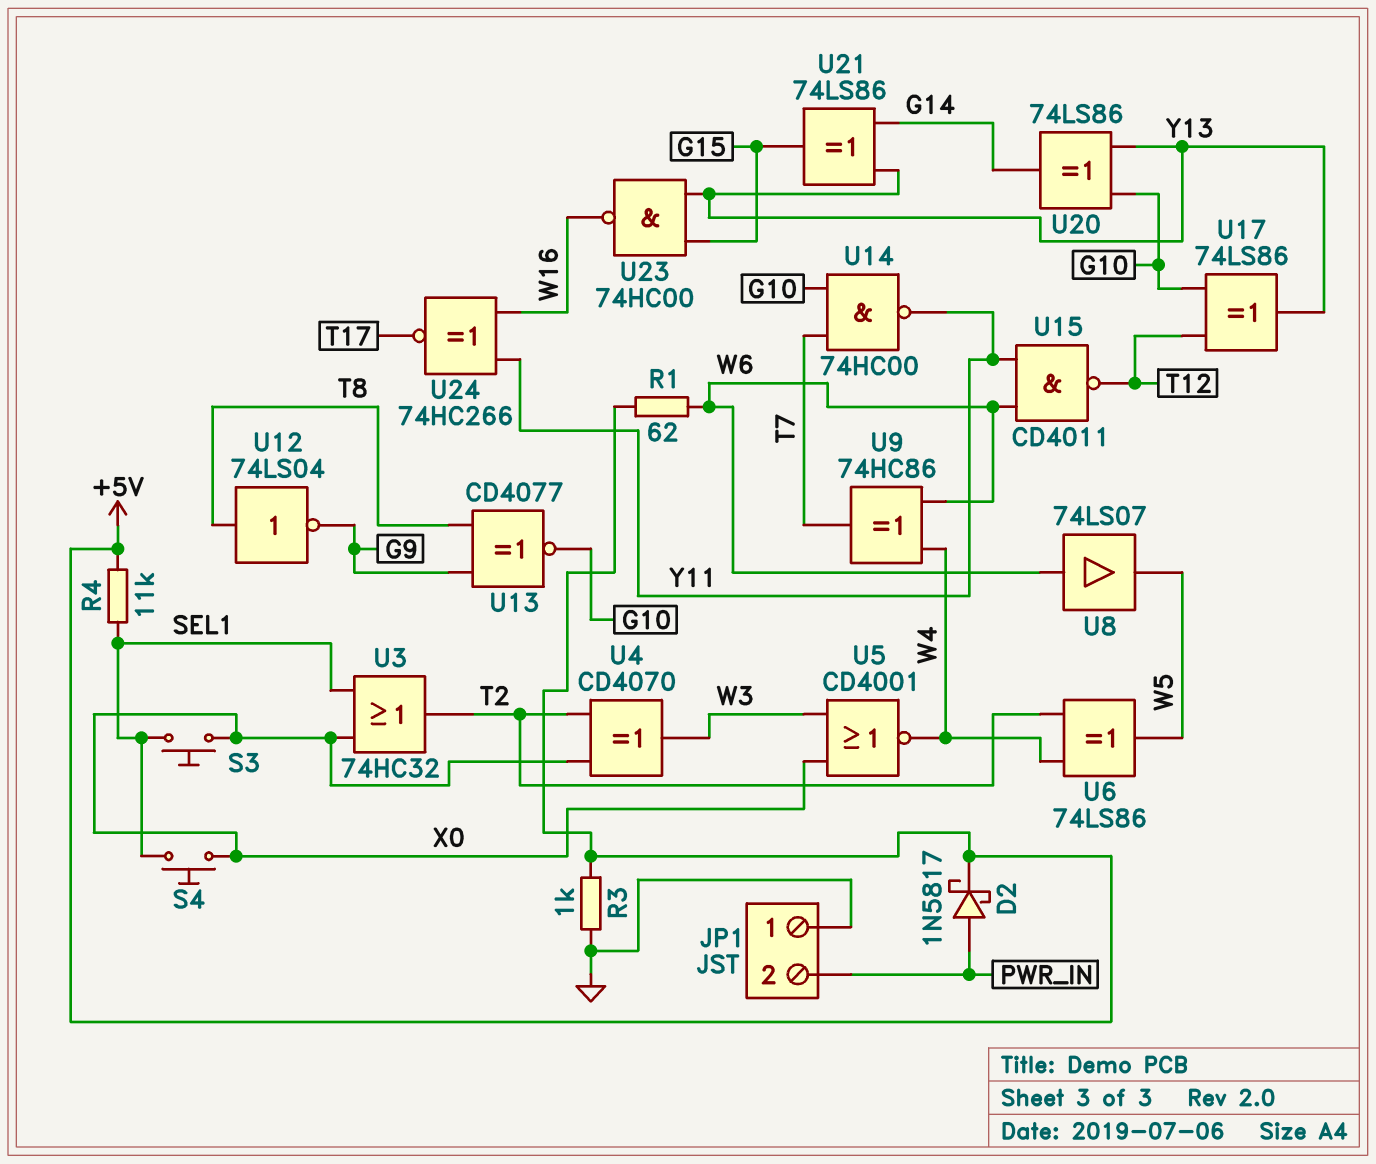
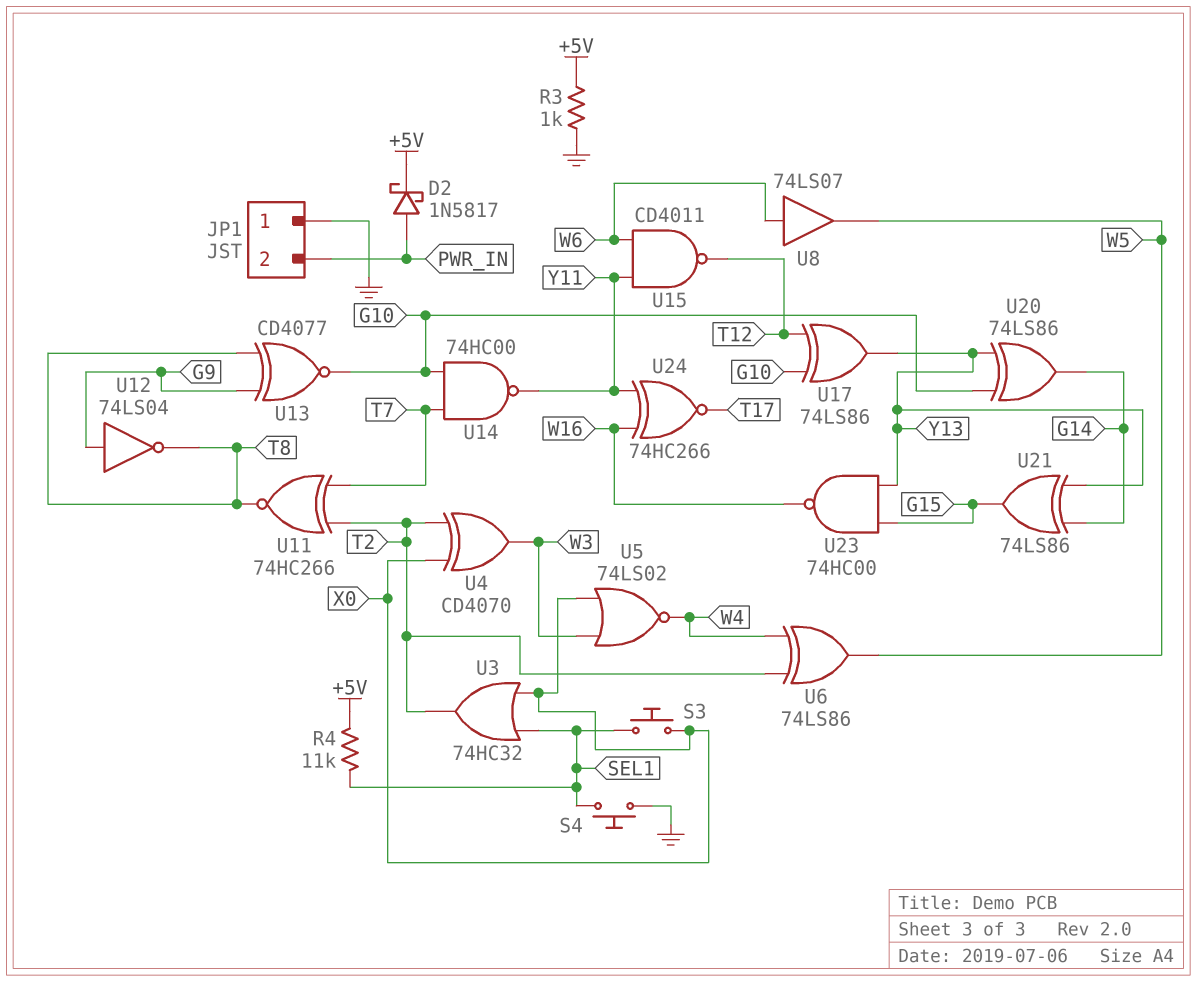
R1: 62 (+5V, W6) -> none
S4: button (SEL1, X0) -> button (GND, SEL1)
U5: NOR CD4001 (in W3, in X0, out W4) -> NOR 74LS02 (in W3, in X0, out W4)
U9: XOR 74HC86 (in W4, in W6, out T7) -> none
U11: none -> XNOR 74HC266 (in T2, in T7, out T8)
U12: NOT 74LS04 (in T8, out G9) -> NOT 74LS04 (in G9, out T8)

